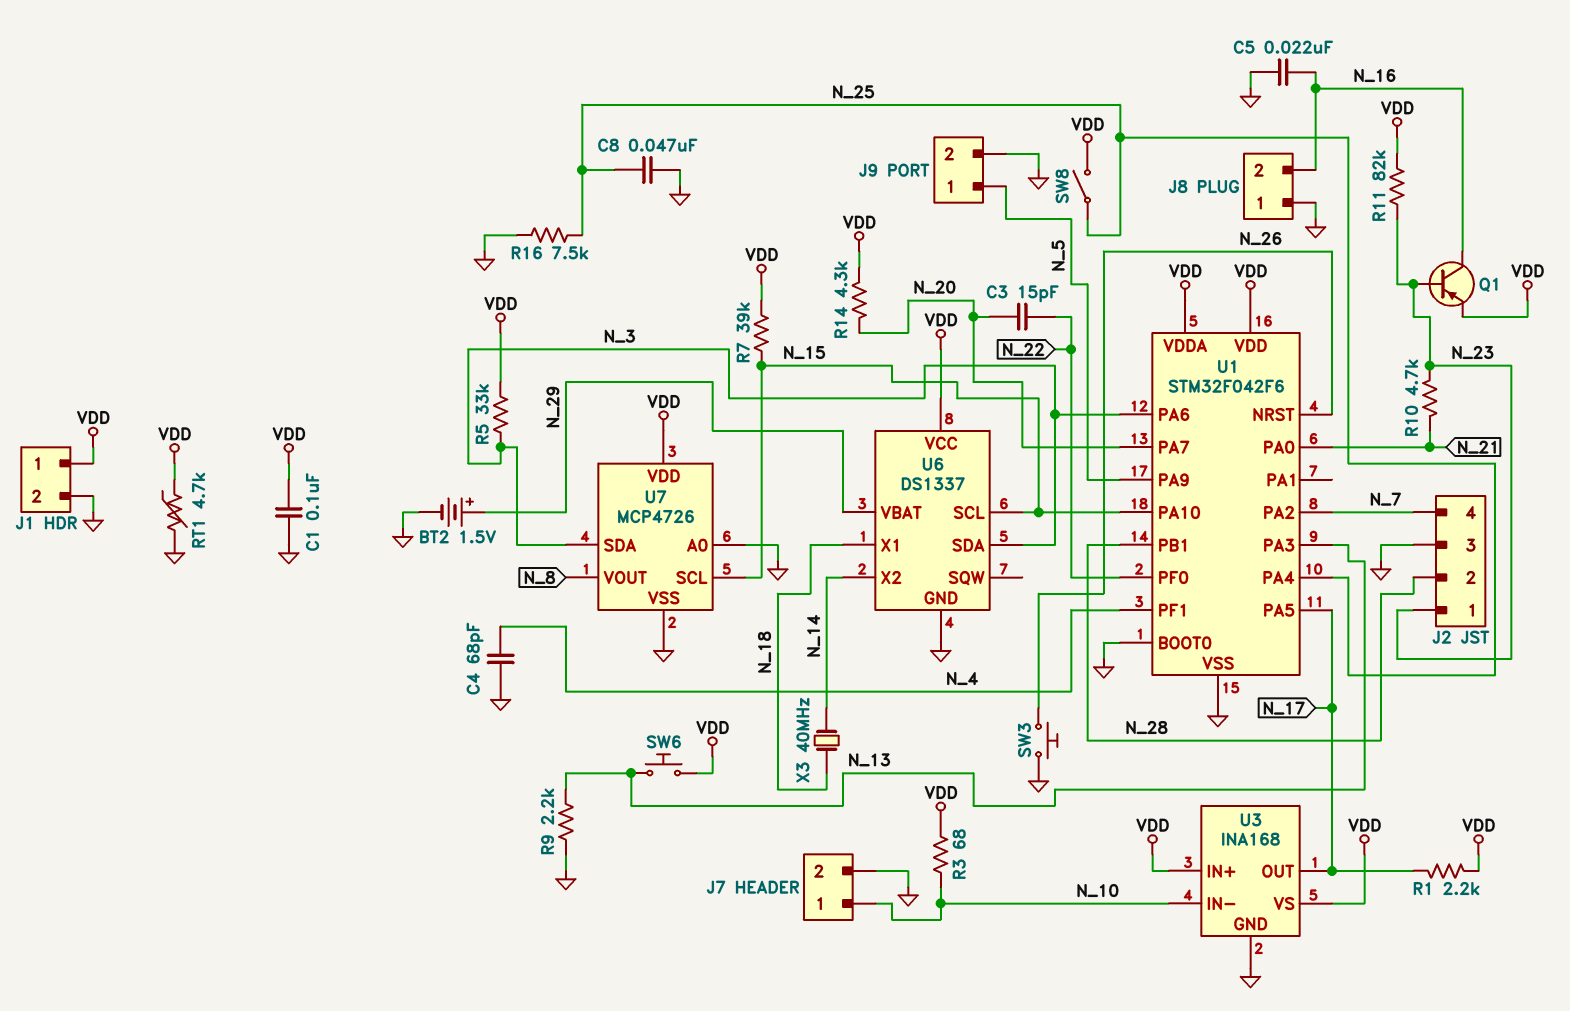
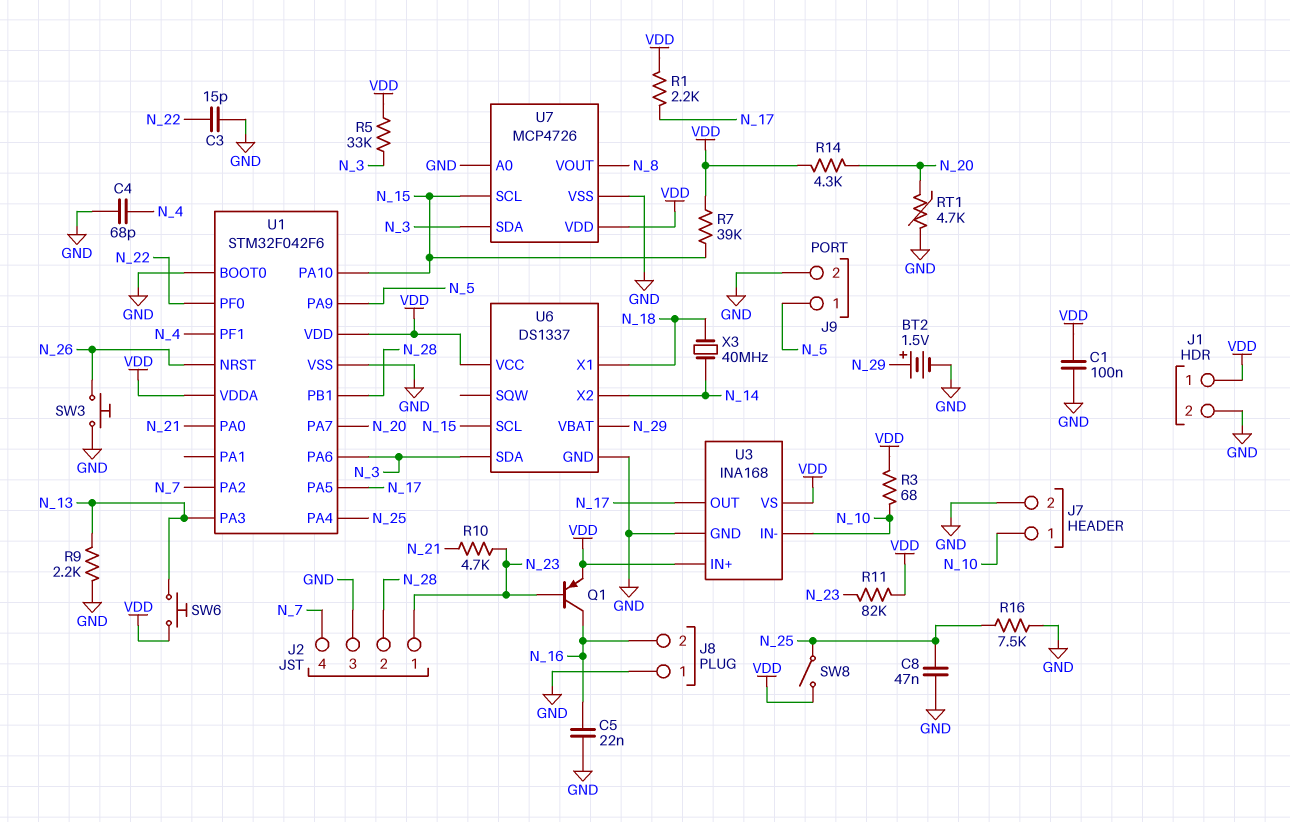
C3: 15pF (N_20, N_22) -> 15pF (GND, N_22)
RT1: 4.7k (GND, VDD) -> 4.7k (GND, N_20)

